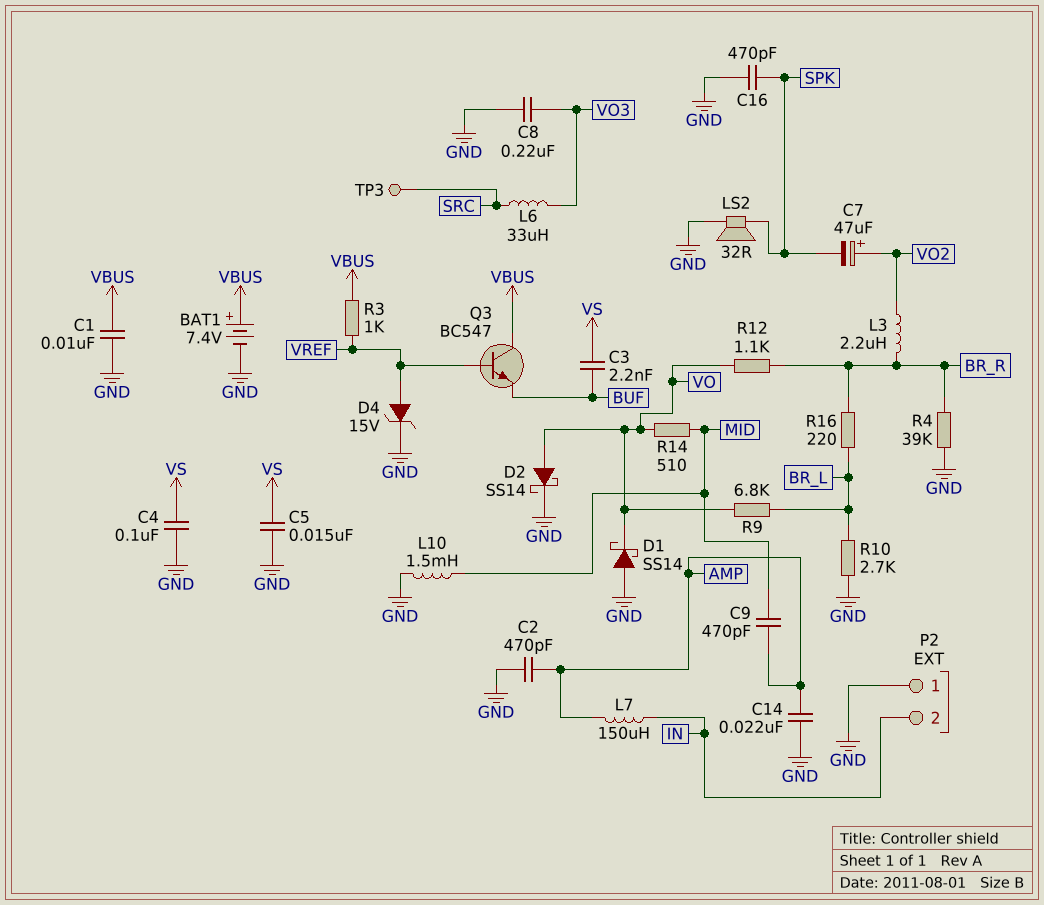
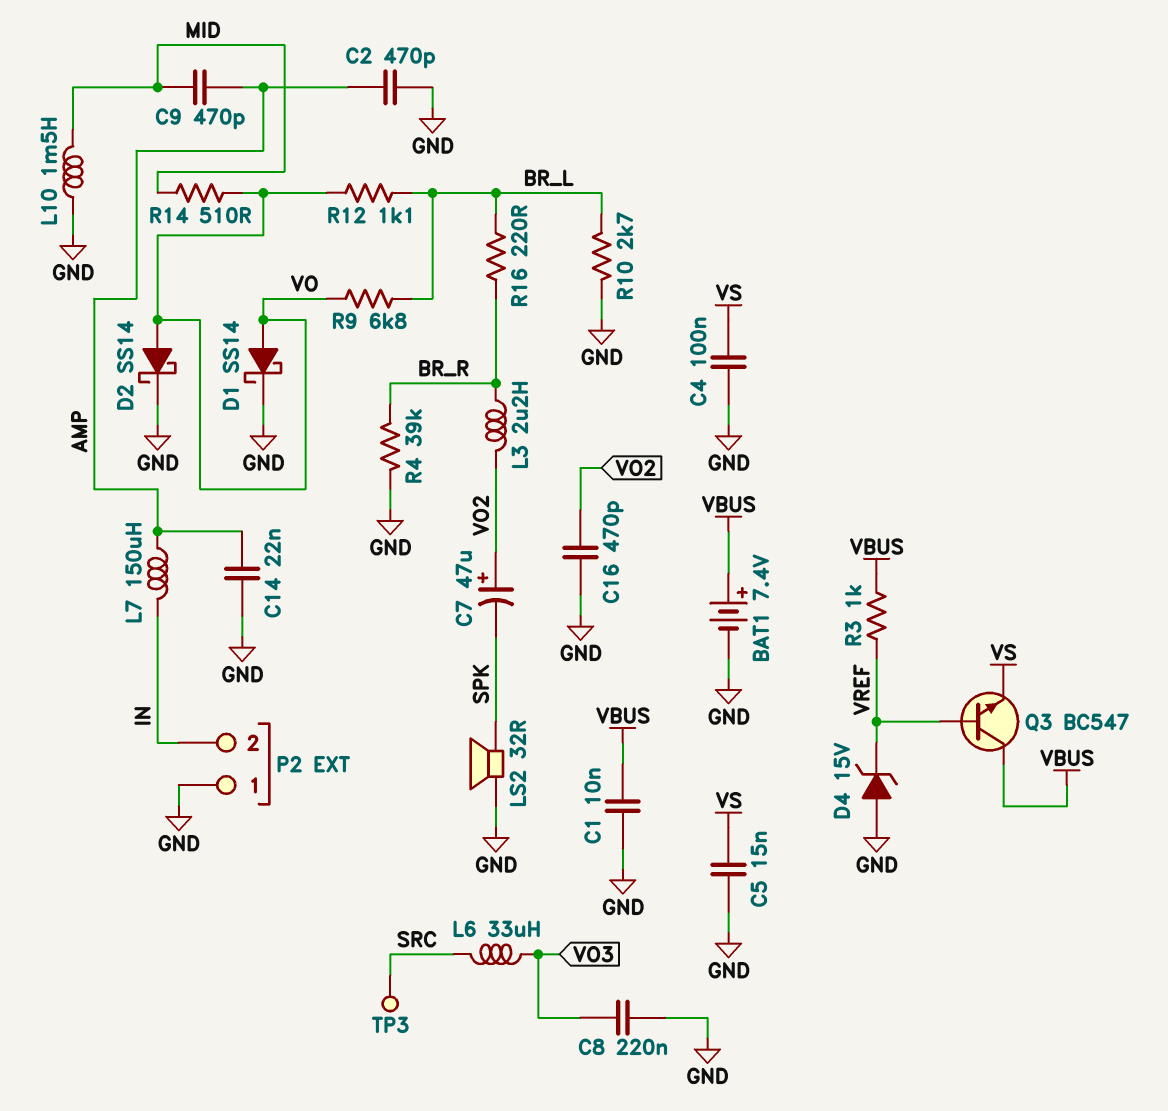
C3: 2.2nF (BUF, VS) -> none
C16: 470pF (GND, SPK) -> 470pF (GND, VO2)
D1: schottky SS14 (A GND, K VO) -> schottky SS14 (A VO, K GND)
D4: zener 15V (A VREF, K GND) -> zener 15V (A GND, K VREF)
Q3: NPN BC547 (B VREF, C VBUS, E BUF) -> NPN BC547 (B VREF, C VBUS, E VS)
R12: 1.1k (BR_R, VO) -> 1.1k (BR_L, VO)

